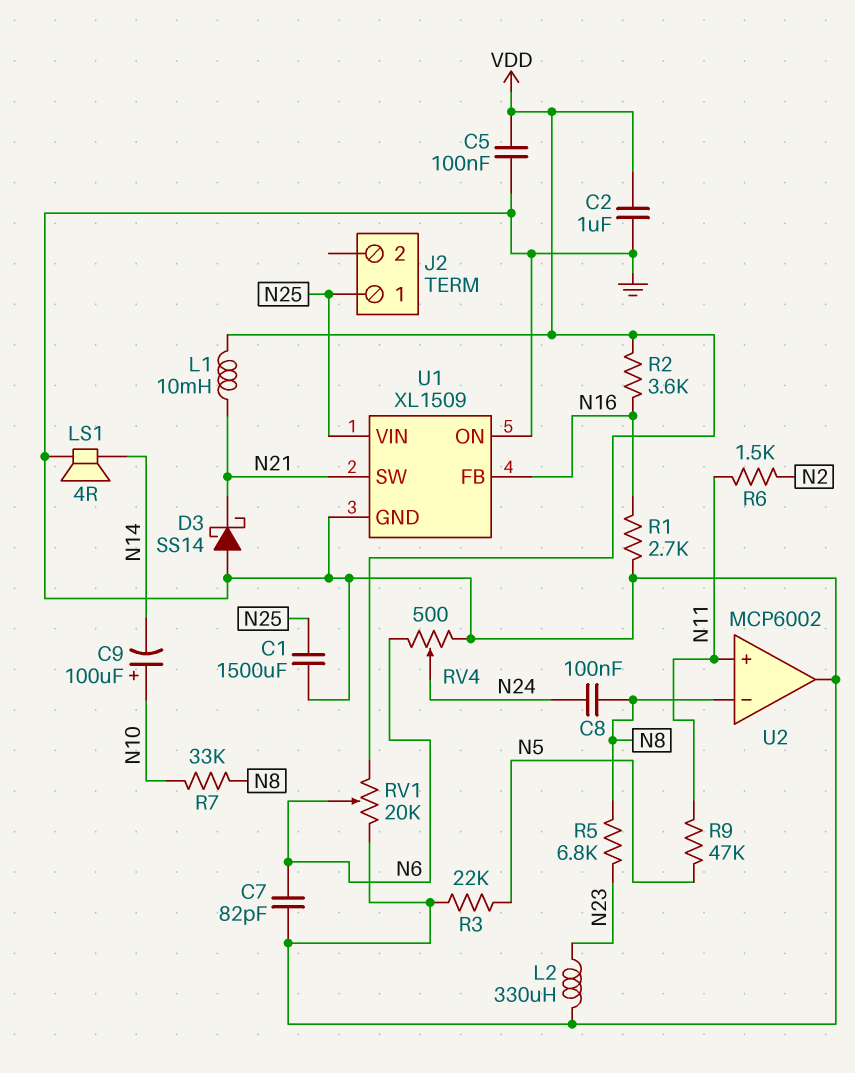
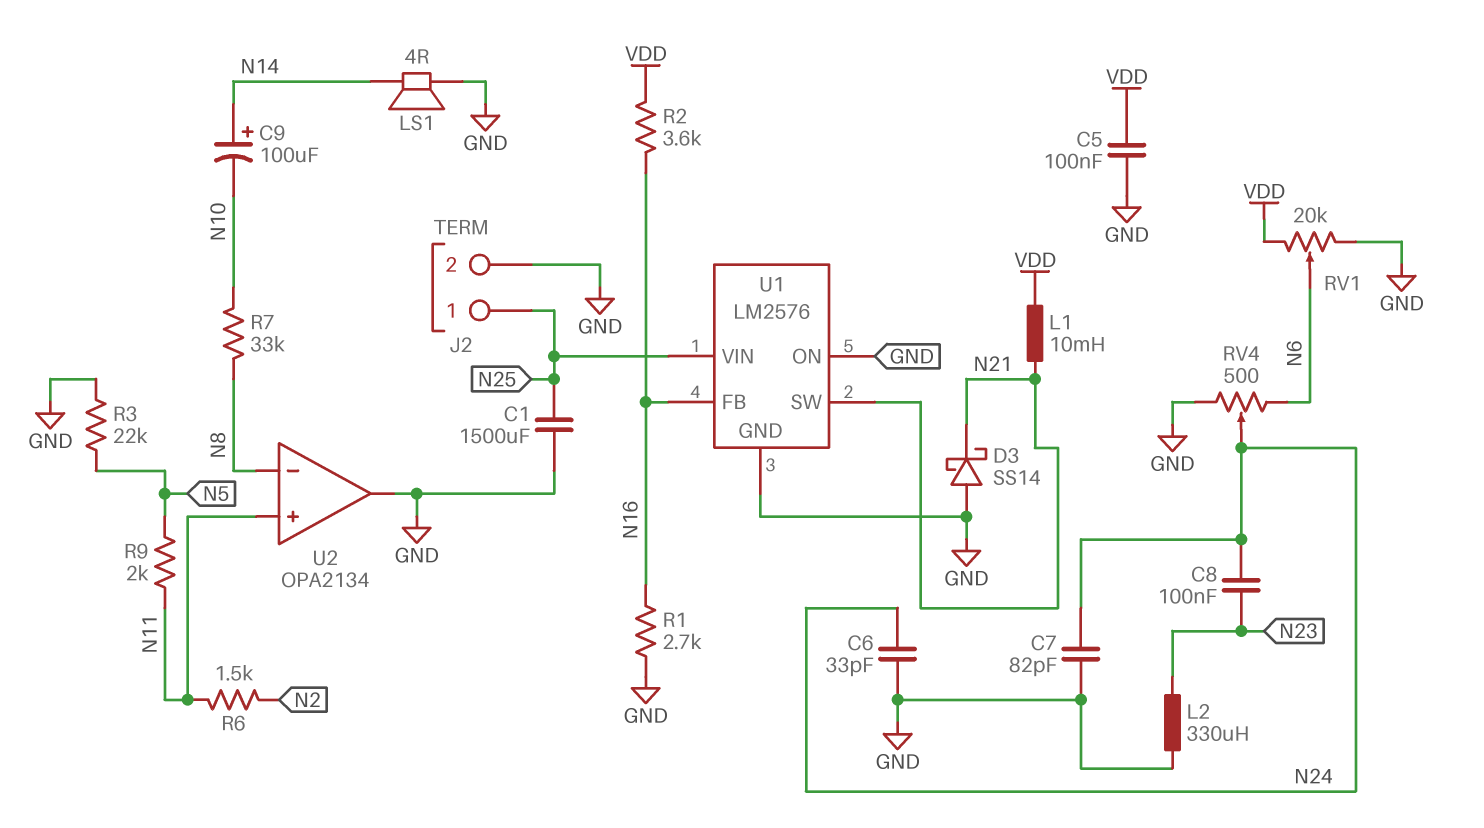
C2: 1uF (GND, VDD) -> none
C6: none -> 33pF (GND, N24)
C7: 82pF (GND, N6) -> 82pF (GND, N24)
C8: 100nF (N8, N24) -> 100nF (N23, N24)
C9: 100uF (plus N10, minus N14) -> 100uF (plus N14, minus N10)
J2 pin 2: none -> GND
R5: 6.8k (N8, N23) -> none
R9: 47k (N5, N11) -> 2k (N5, N11)
U1: XL1509 -> LM2576
U2: MCP6002 -> OPA2134

